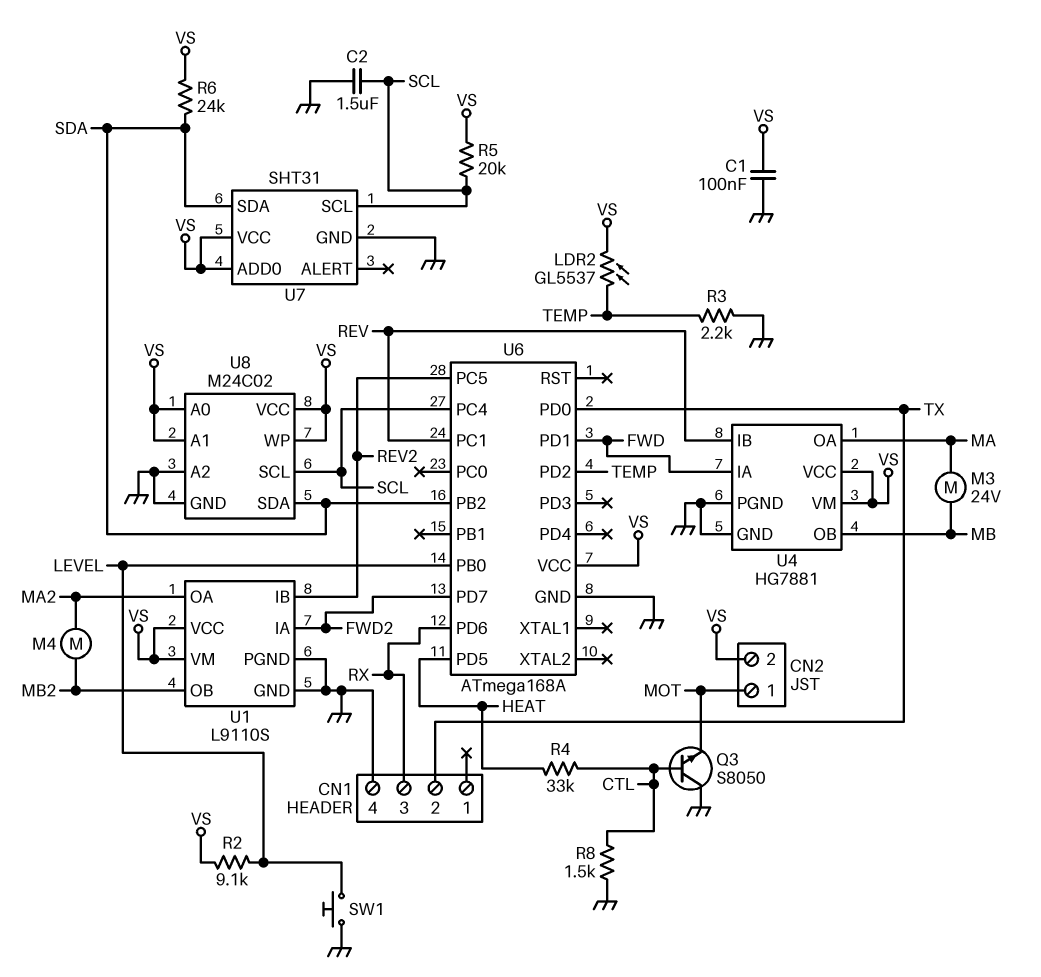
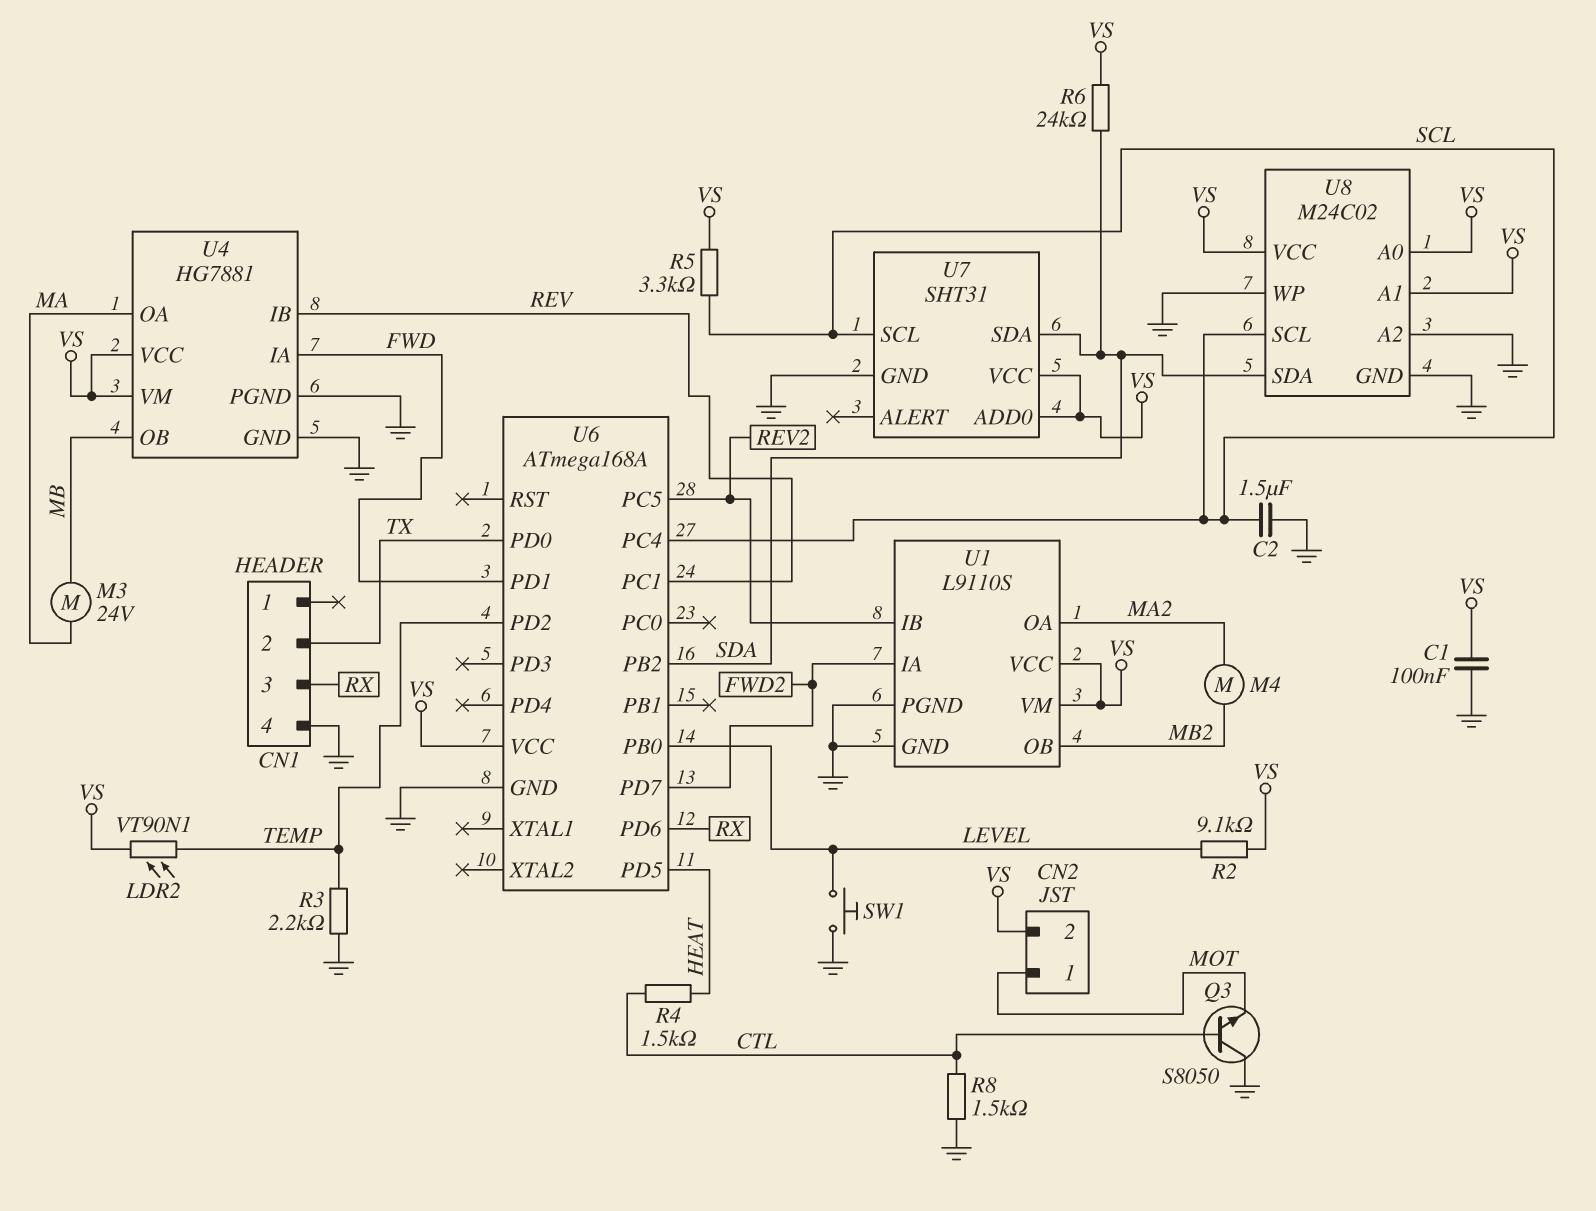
LDR2: GL5537 (TEMP, VS) -> VT90N1 (TEMP, VS)
R4: 33k (CTL, HEAT) -> 1.5k (CTL, HEAT)
R5: 20k (SCL, VS) -> 3.3k (SCL, VS)
U8 pin WP: VS -> GND

